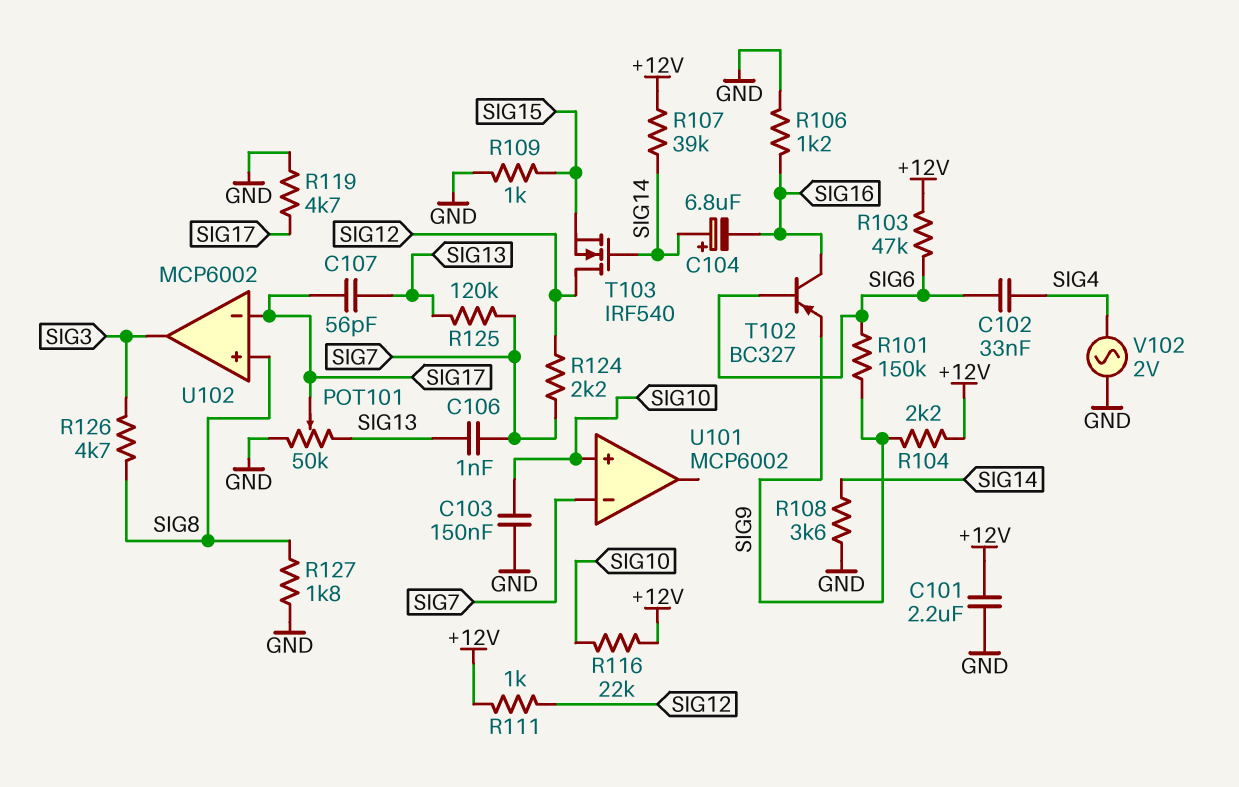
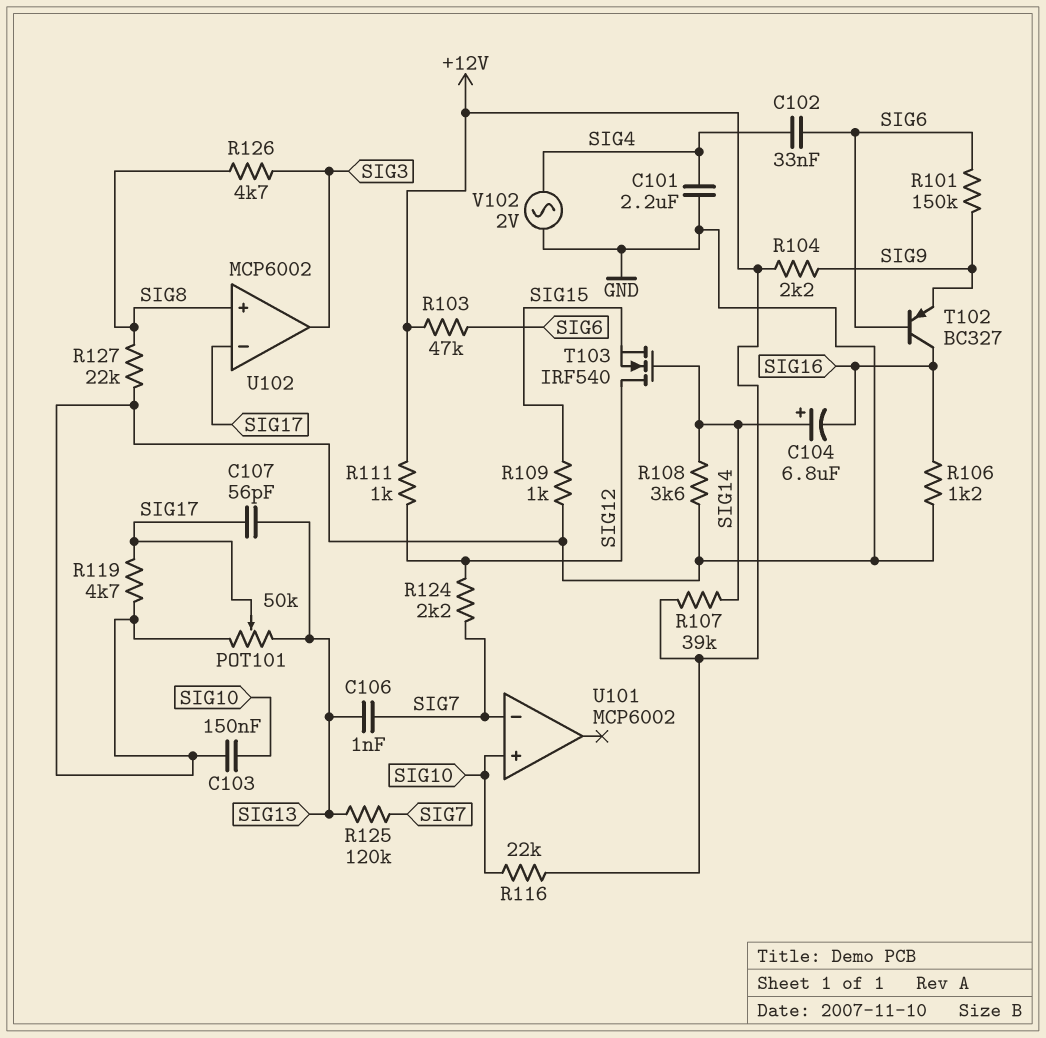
C101: 2.2uF (+12V, GND) -> 2.2uF (GND, SIG4)
R127: 1.8k (GND, SIG8) -> 22k (GND, SIG8)

